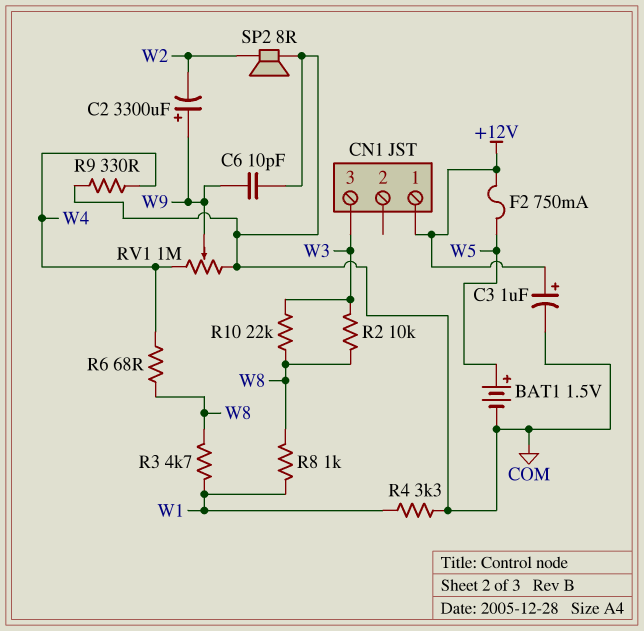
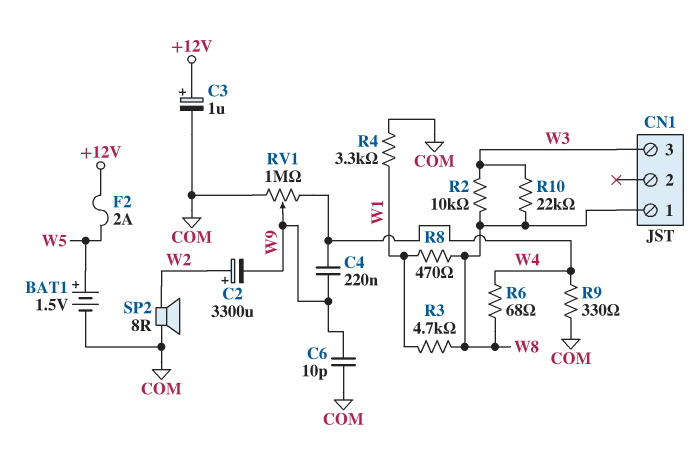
C2: 3300uF (plus W9, minus W2) -> 3300uF (plus W2, minus W9)
C4: none -> 220nF (W4, W9)
CN1 pin 1: +12V -> W8
F2: 750mA (+12V, W5) -> 2A (+12V, W5)
R8: 1k (W1, W8) -> 470 (W1, W8)

